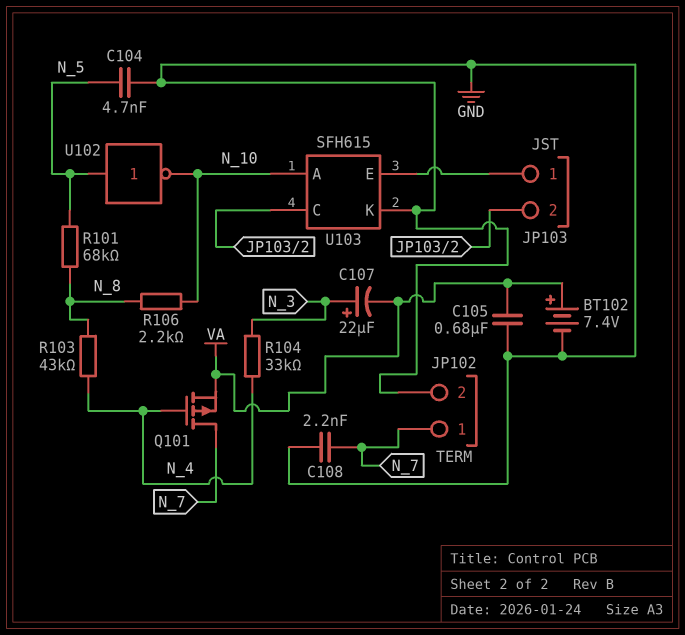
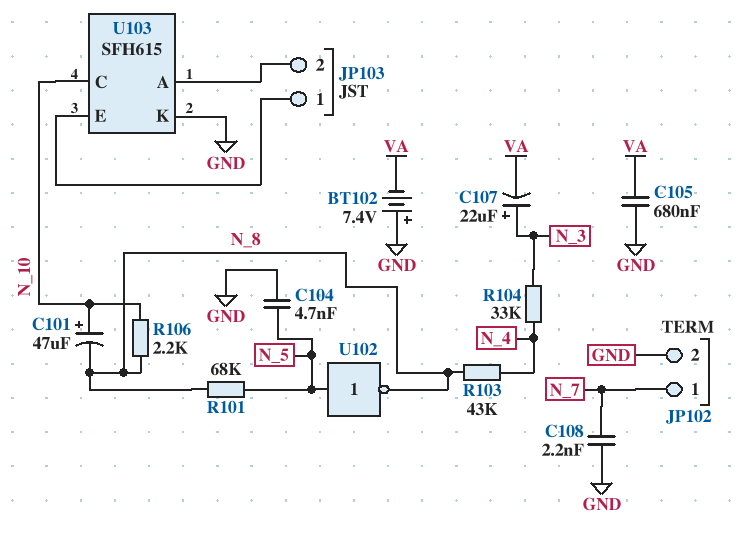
BT102: 7.4V (plus VA, minus GND) -> 7.4V (plus GND, minus VA)
C101: none -> 47uF (plus N_10, minus N_8)
Q101: PMOS (G N_4, D N_7, S VA) -> none
U102: NOT (in N_5, out N_10) -> NOT (in N_5, out N_8)
U103 pin A: N_10 -> JP103/2
U103 pin C: JP103/2 -> N_10

